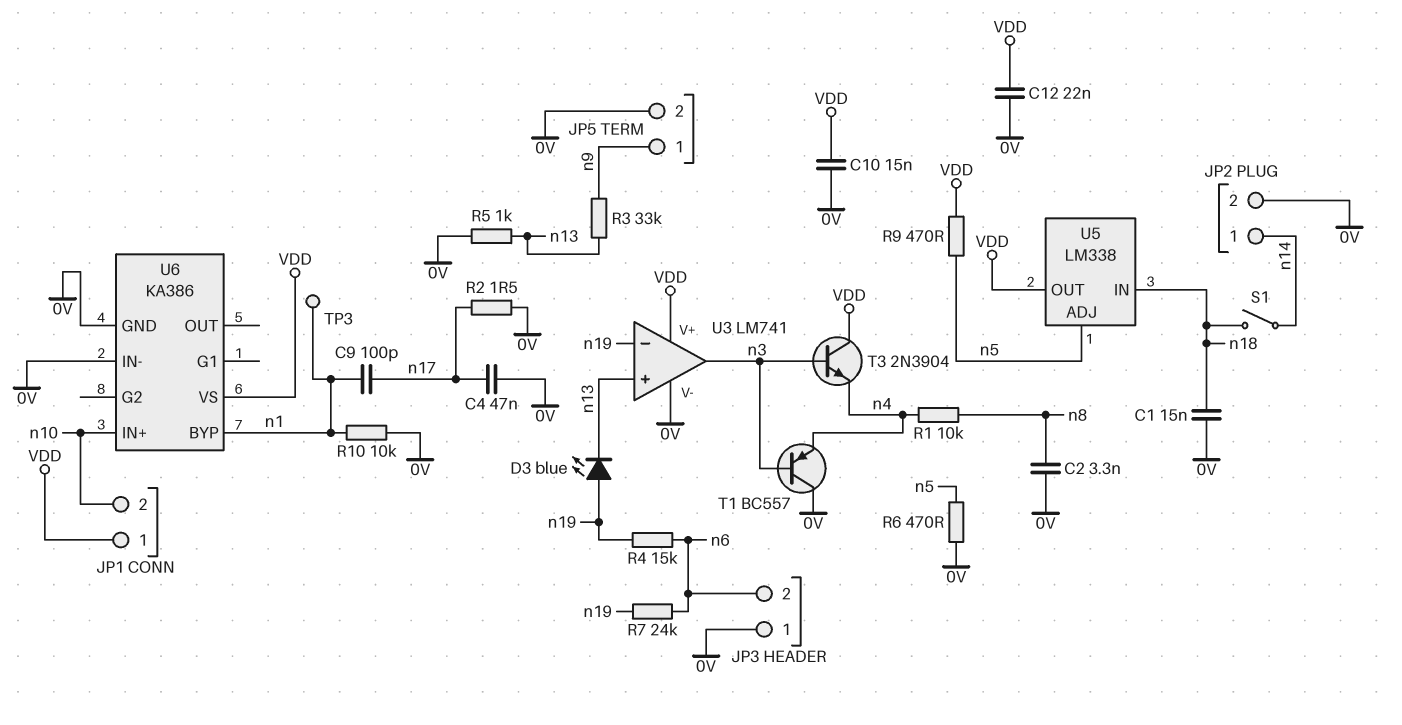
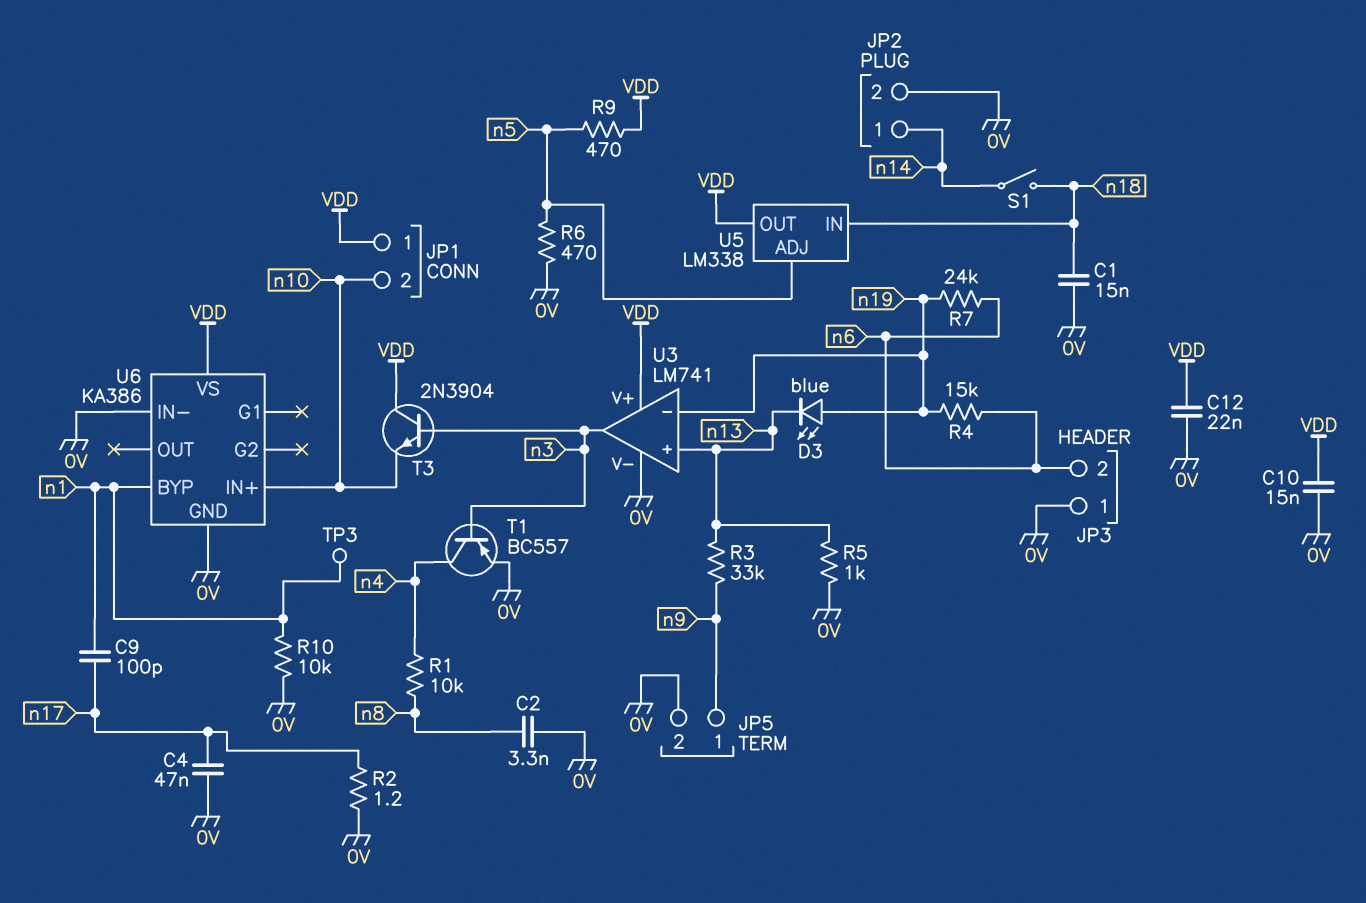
R2: 1.5 (0V, n17) -> 1.2 (0V, n17)
T1: PNP BC557 (B n3, C 0V, E n4) -> PNP BC557 (B n3, C n4, E 0V)
T3: NPN 2N3904 (B n3, C VDD, E n4) -> NPN 2N3904 (B n3, C VDD, E n10)

